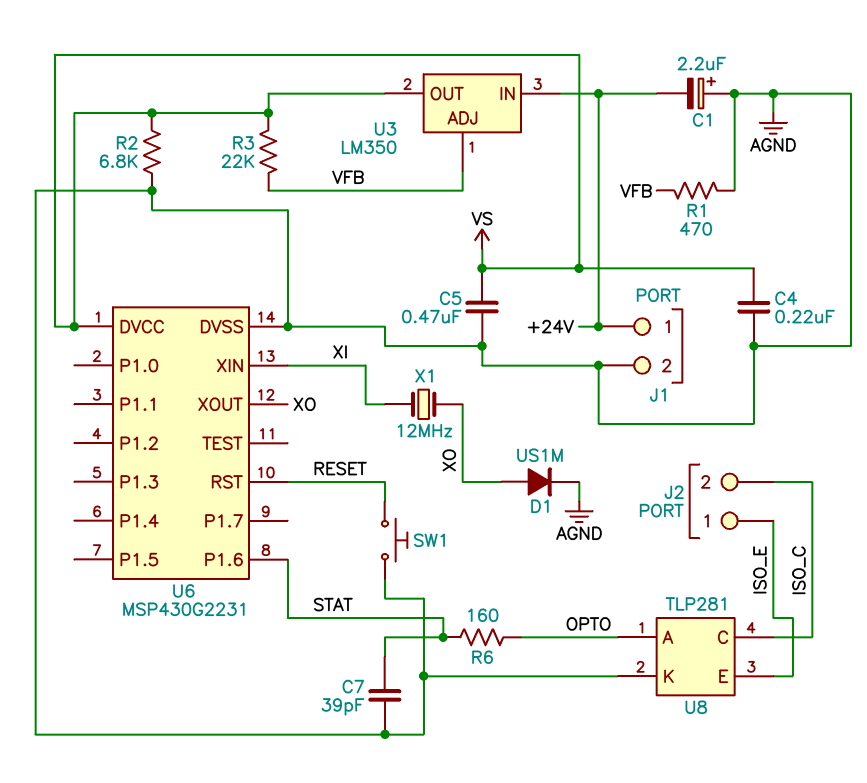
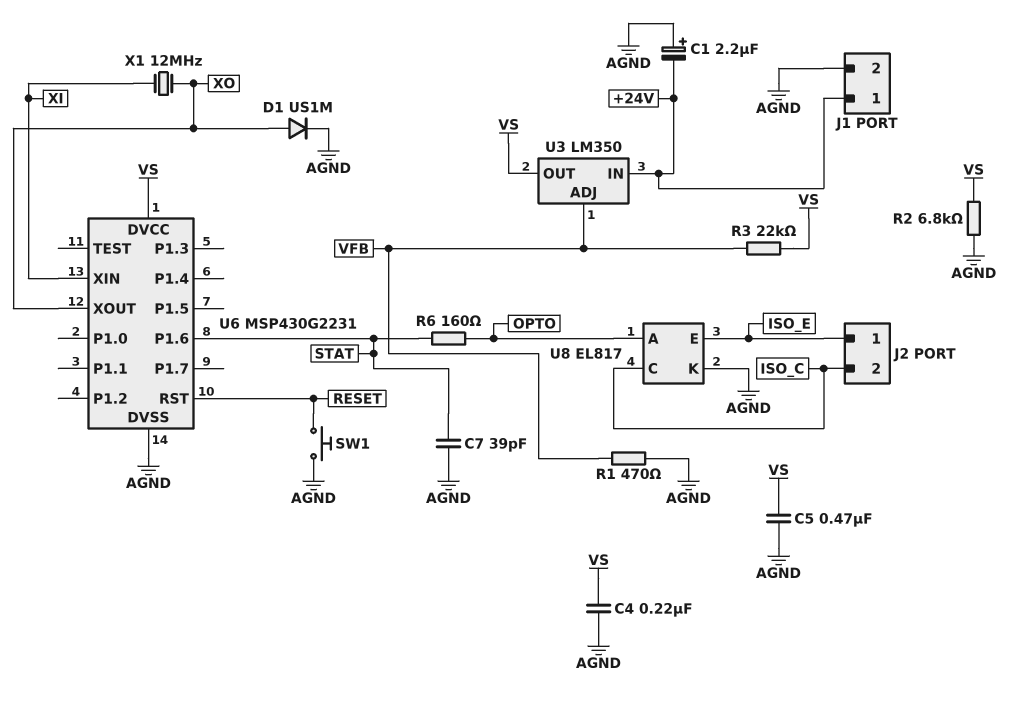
U8: TLP281 -> EL817

